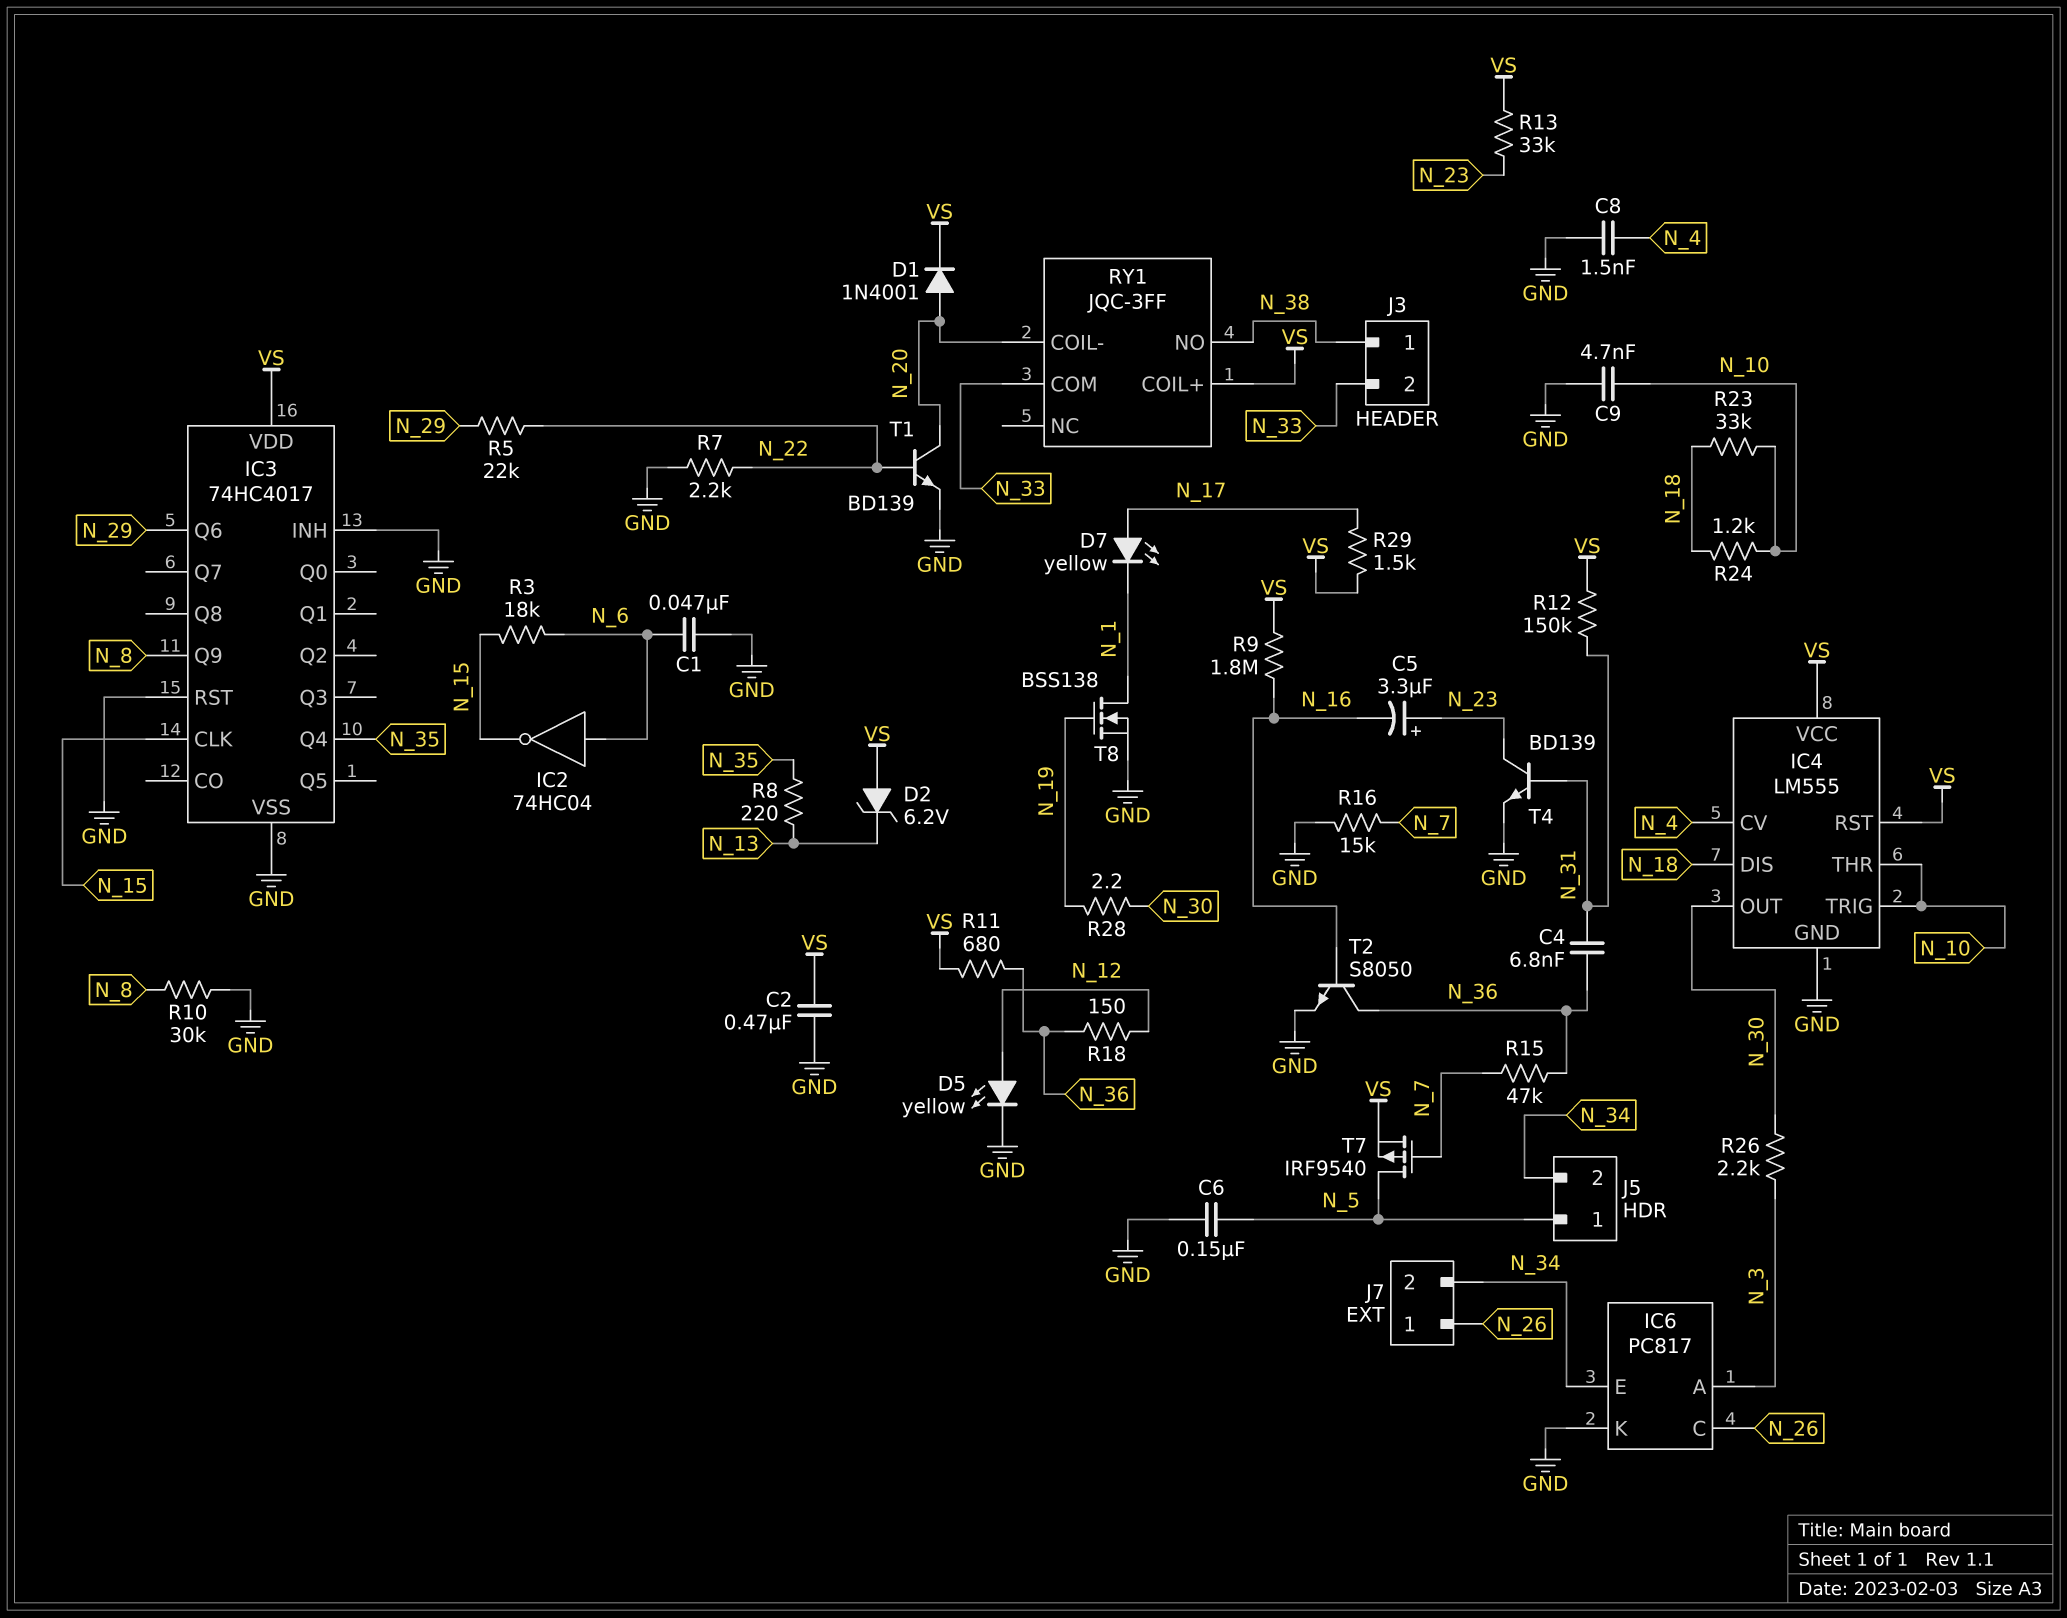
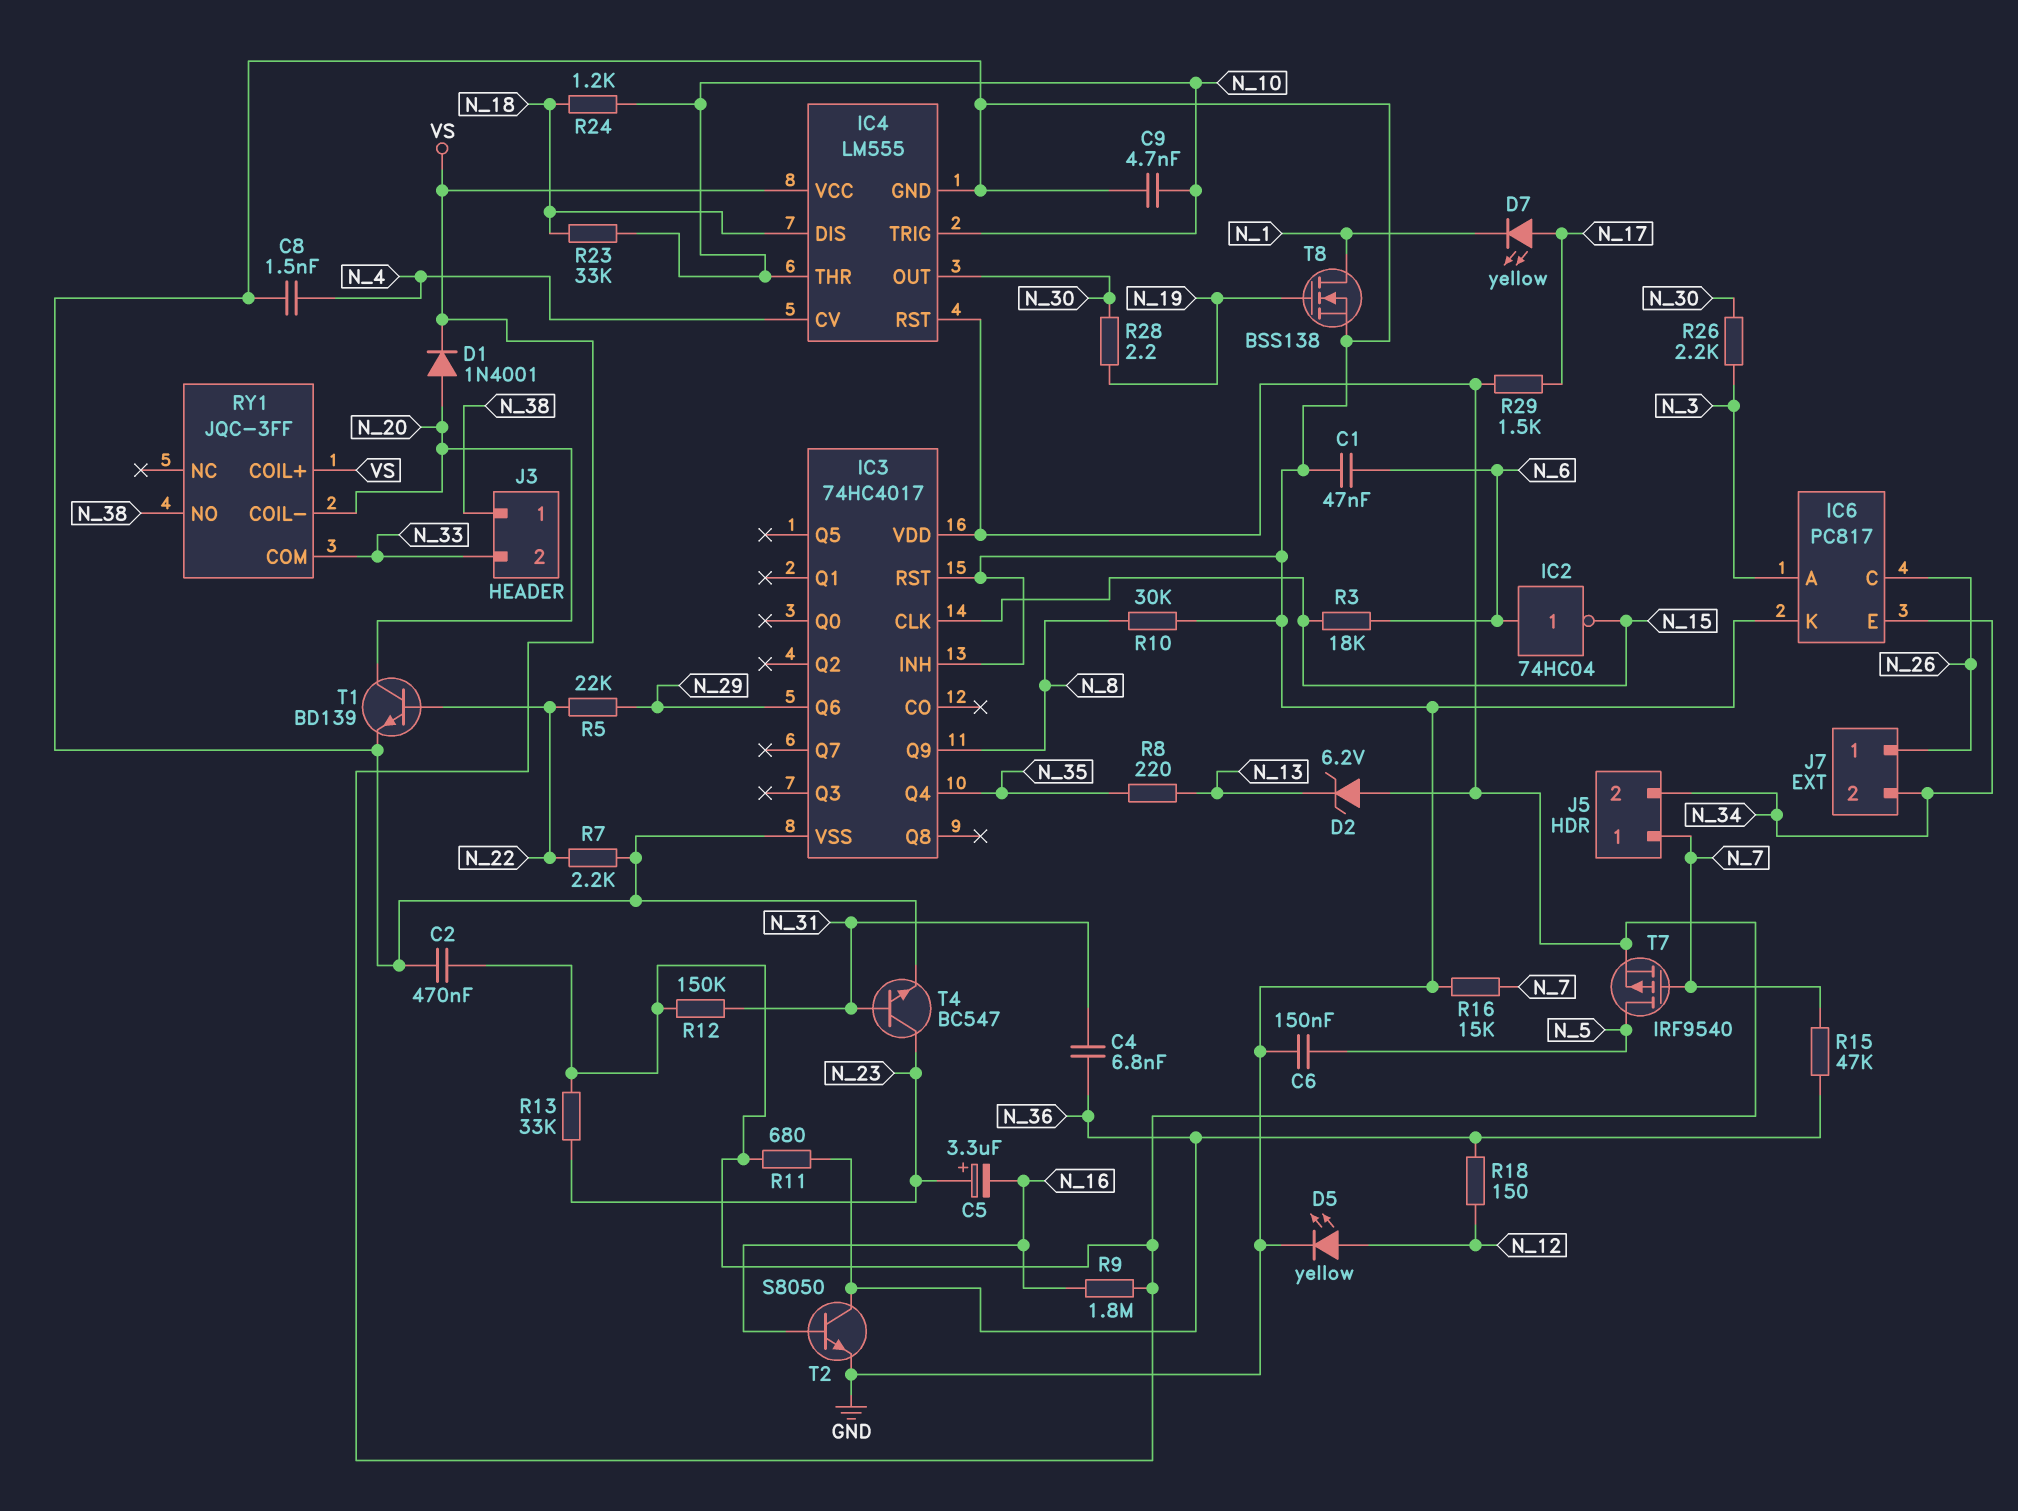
J5 pin 1: N_5 -> N_7
T4: NPN BD139 (B N_31, C N_23, E GND) -> NPN BC547 (B N_31, C N_23, E GND)

